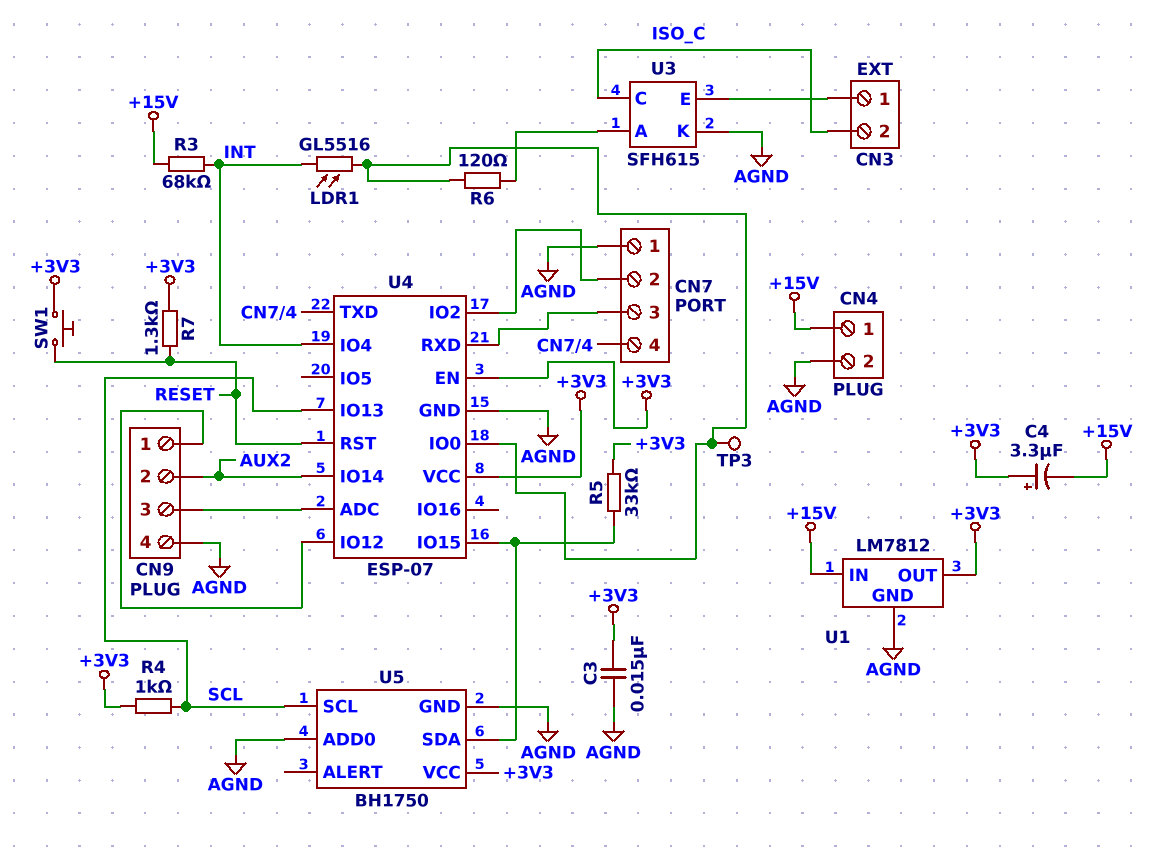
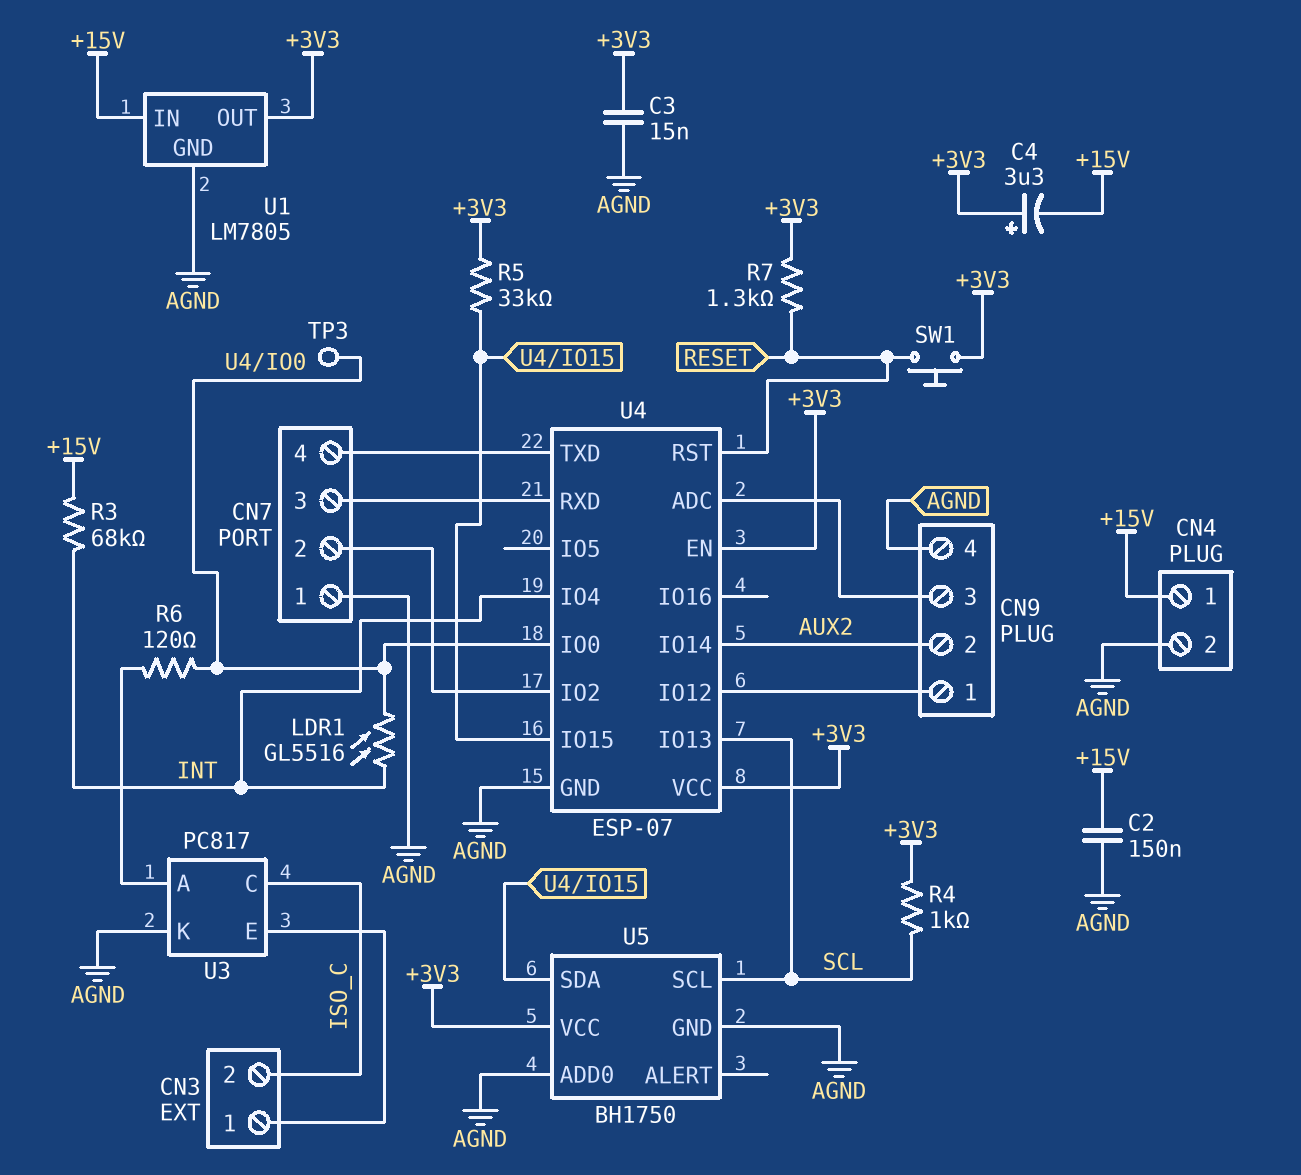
C2: none -> 150nF (+15V, AGND)
U1: LM7812 -> LM7805
U3: SFH615 -> PC817

